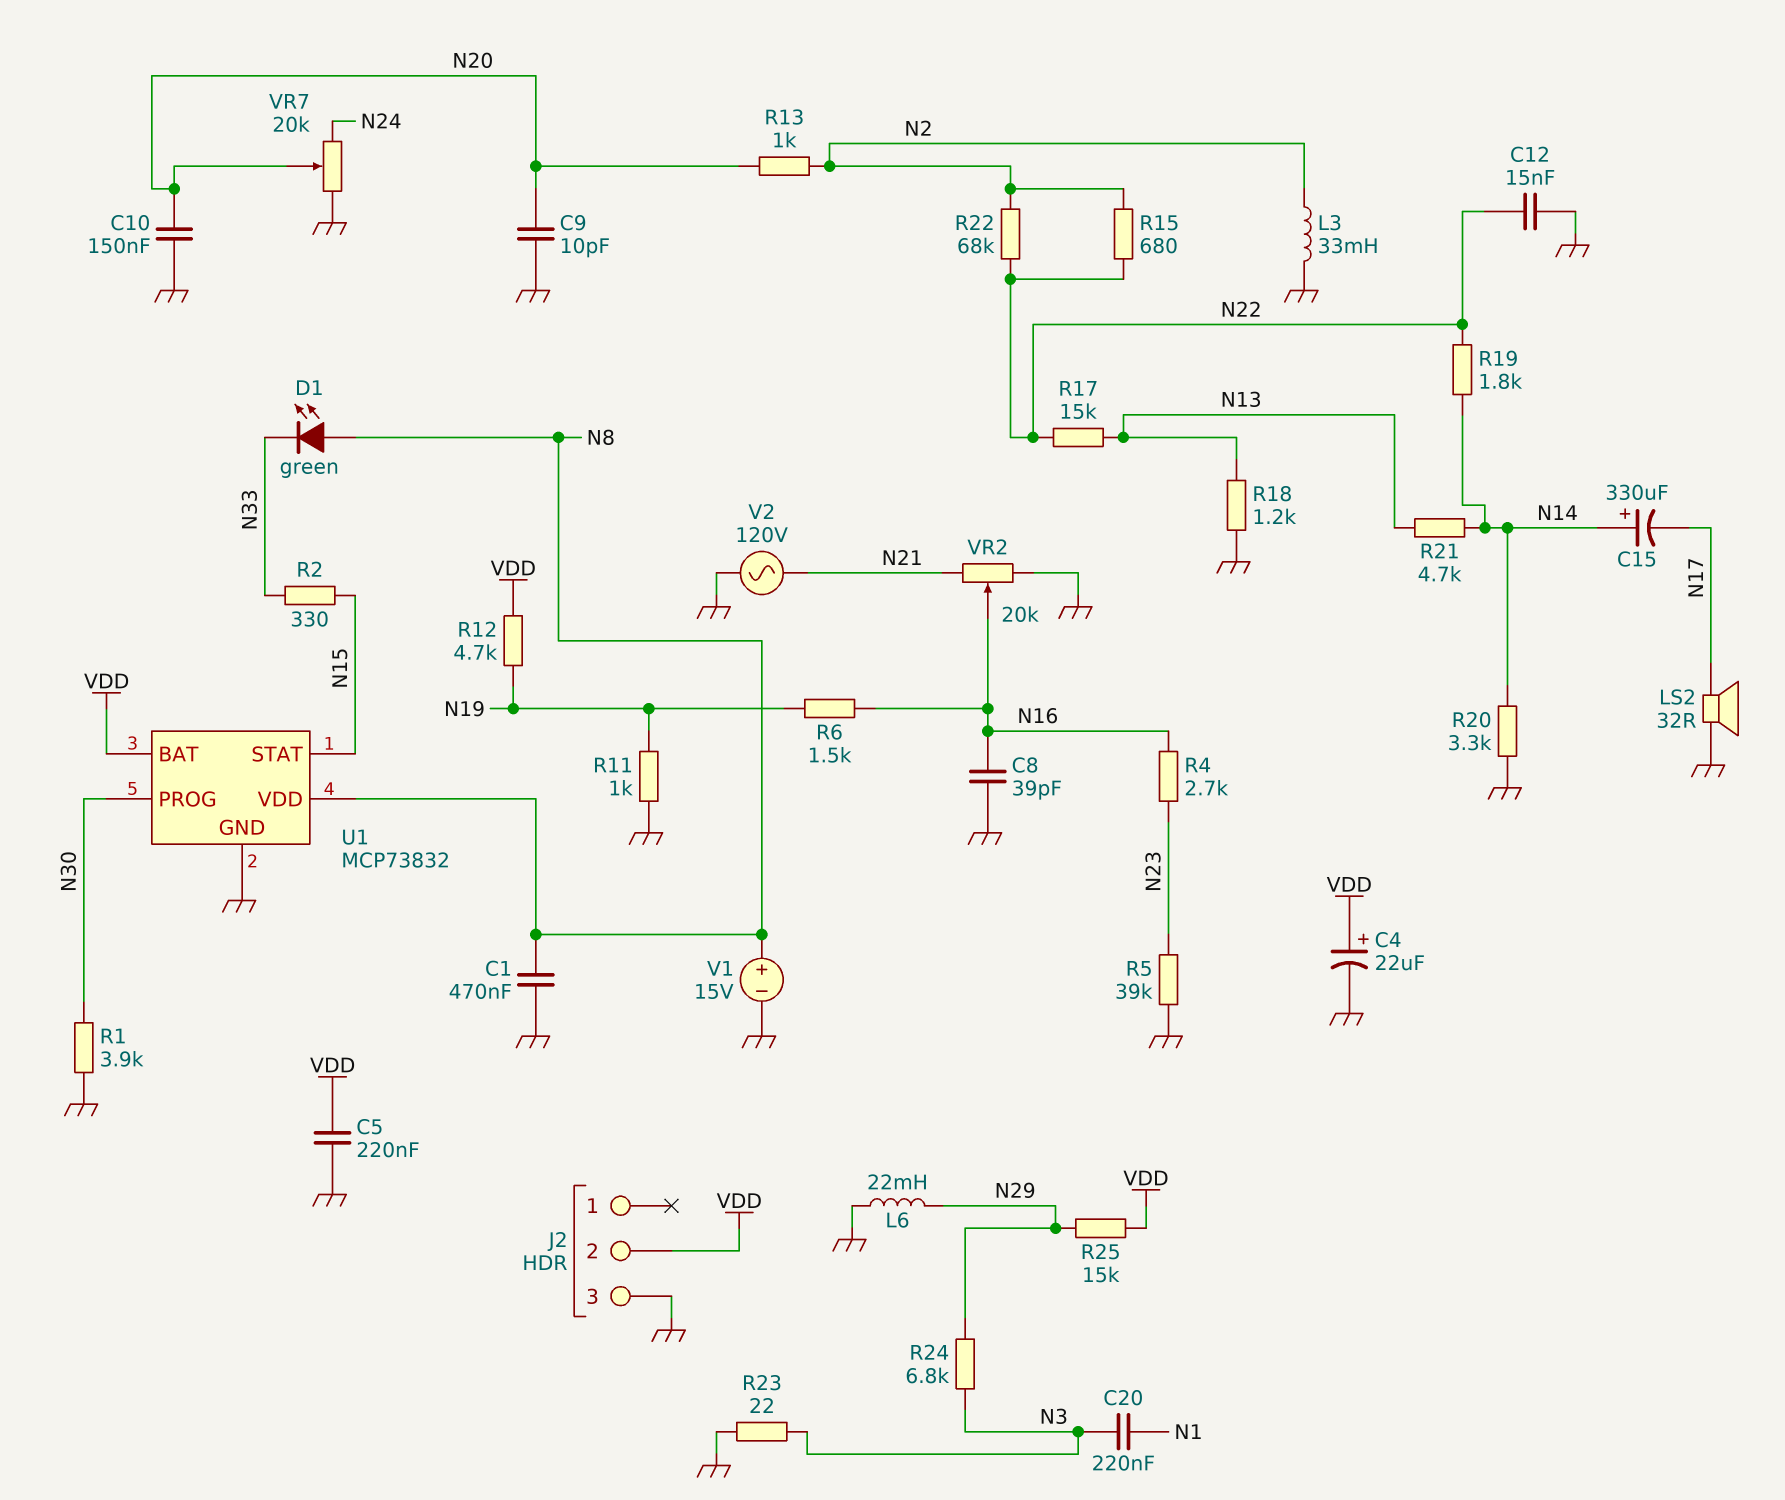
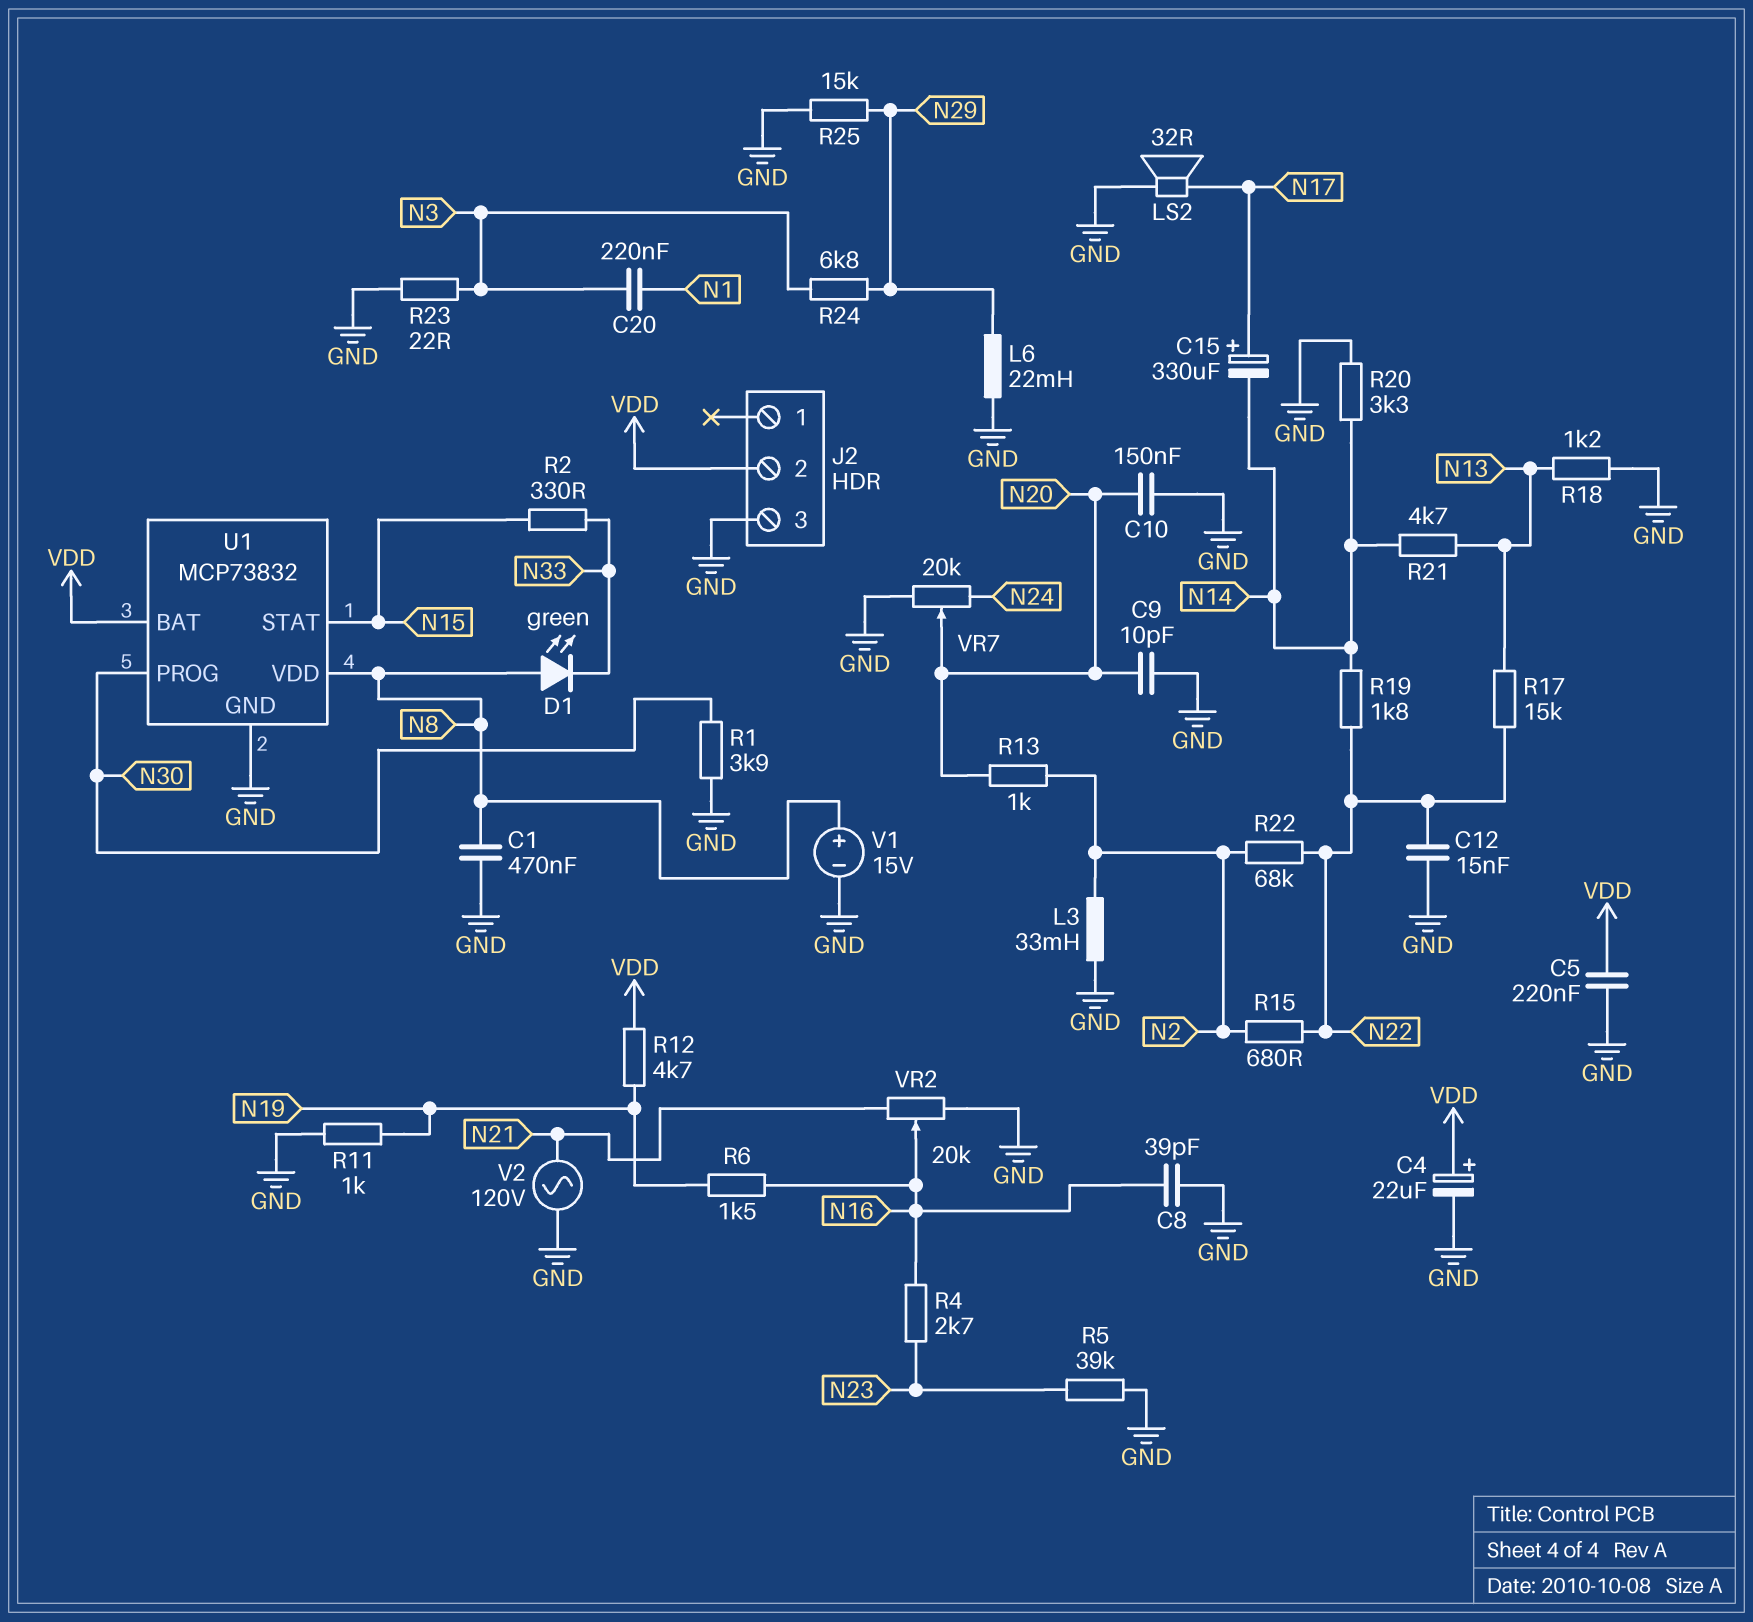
C15: 330uF (plus N14, minus N17) -> 330uF (plus N17, minus N14)
R25: 15k (N29, VDD) -> 15k (GND, N29)

